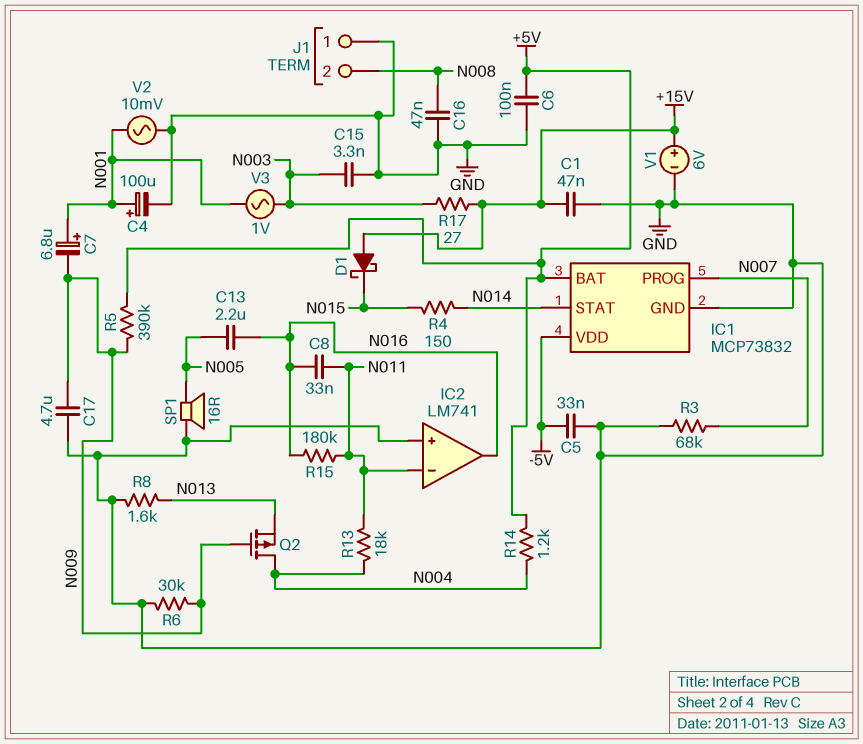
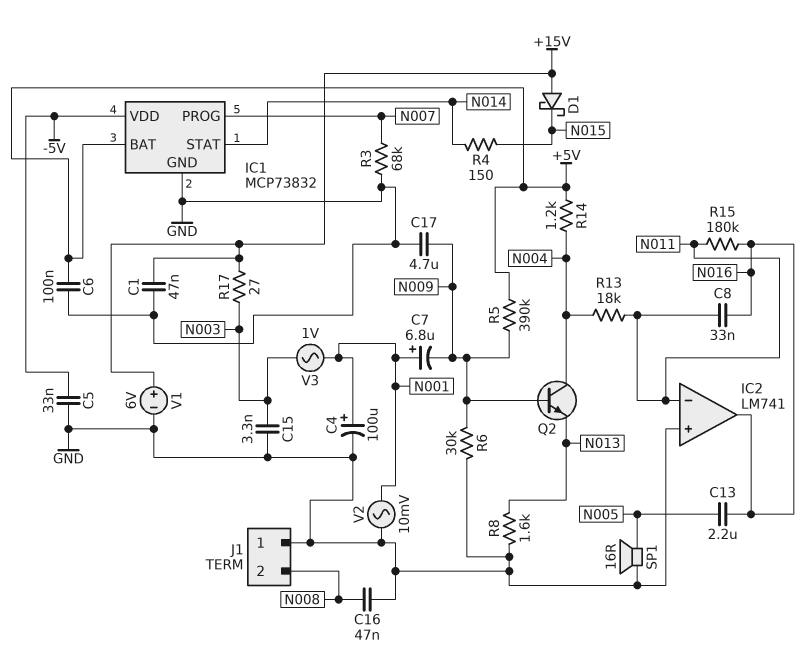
Q2: PMOS (G N009, D N004, S N013) -> NPN (B N009, C N004, E N013)

